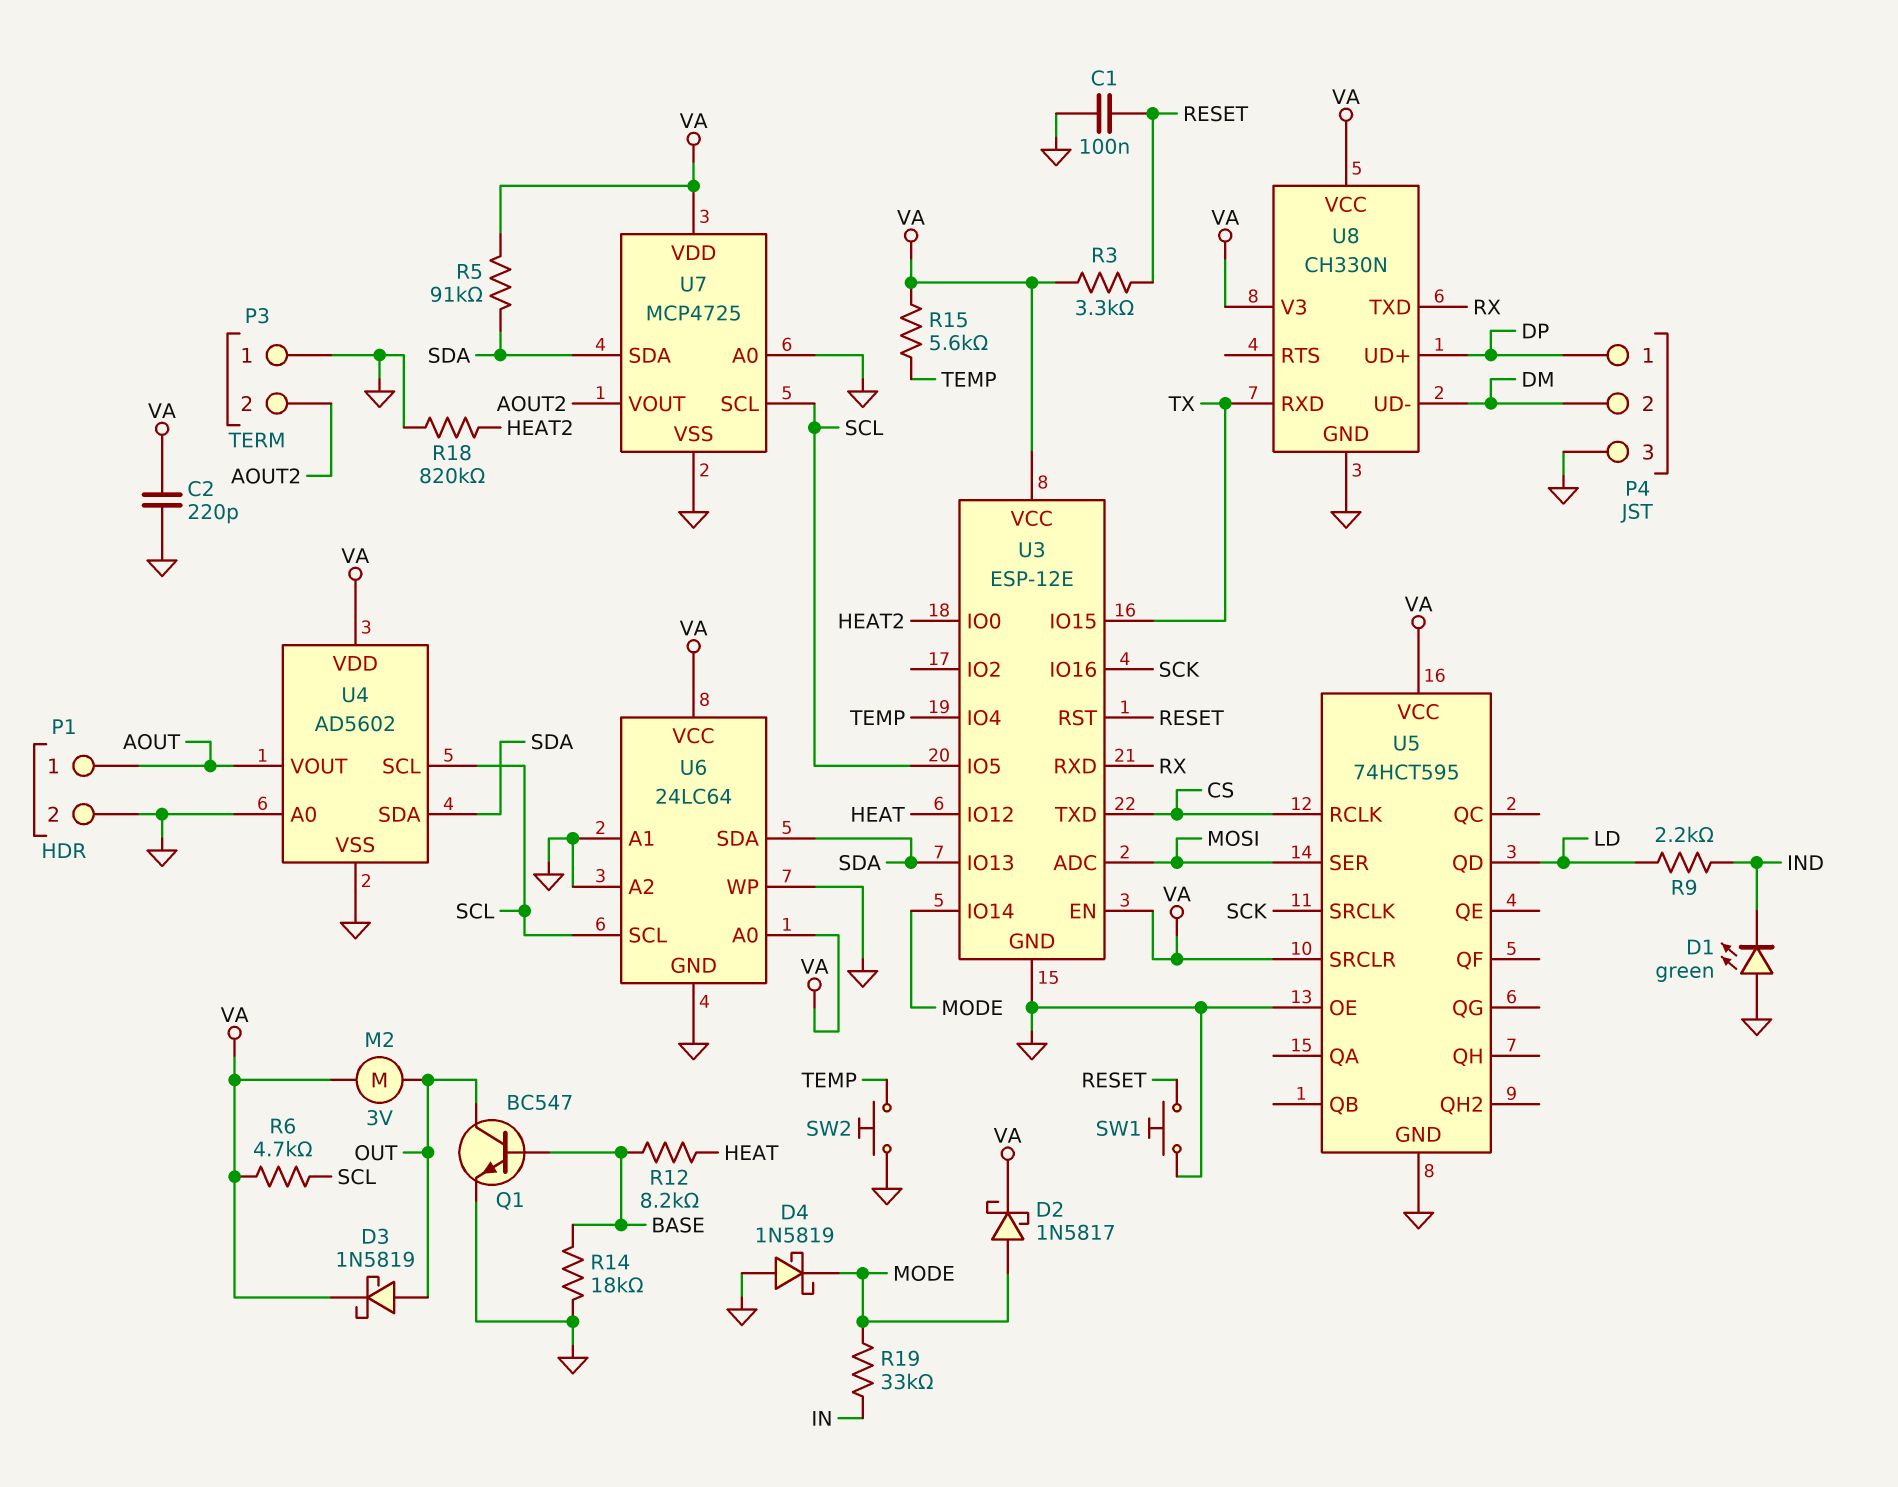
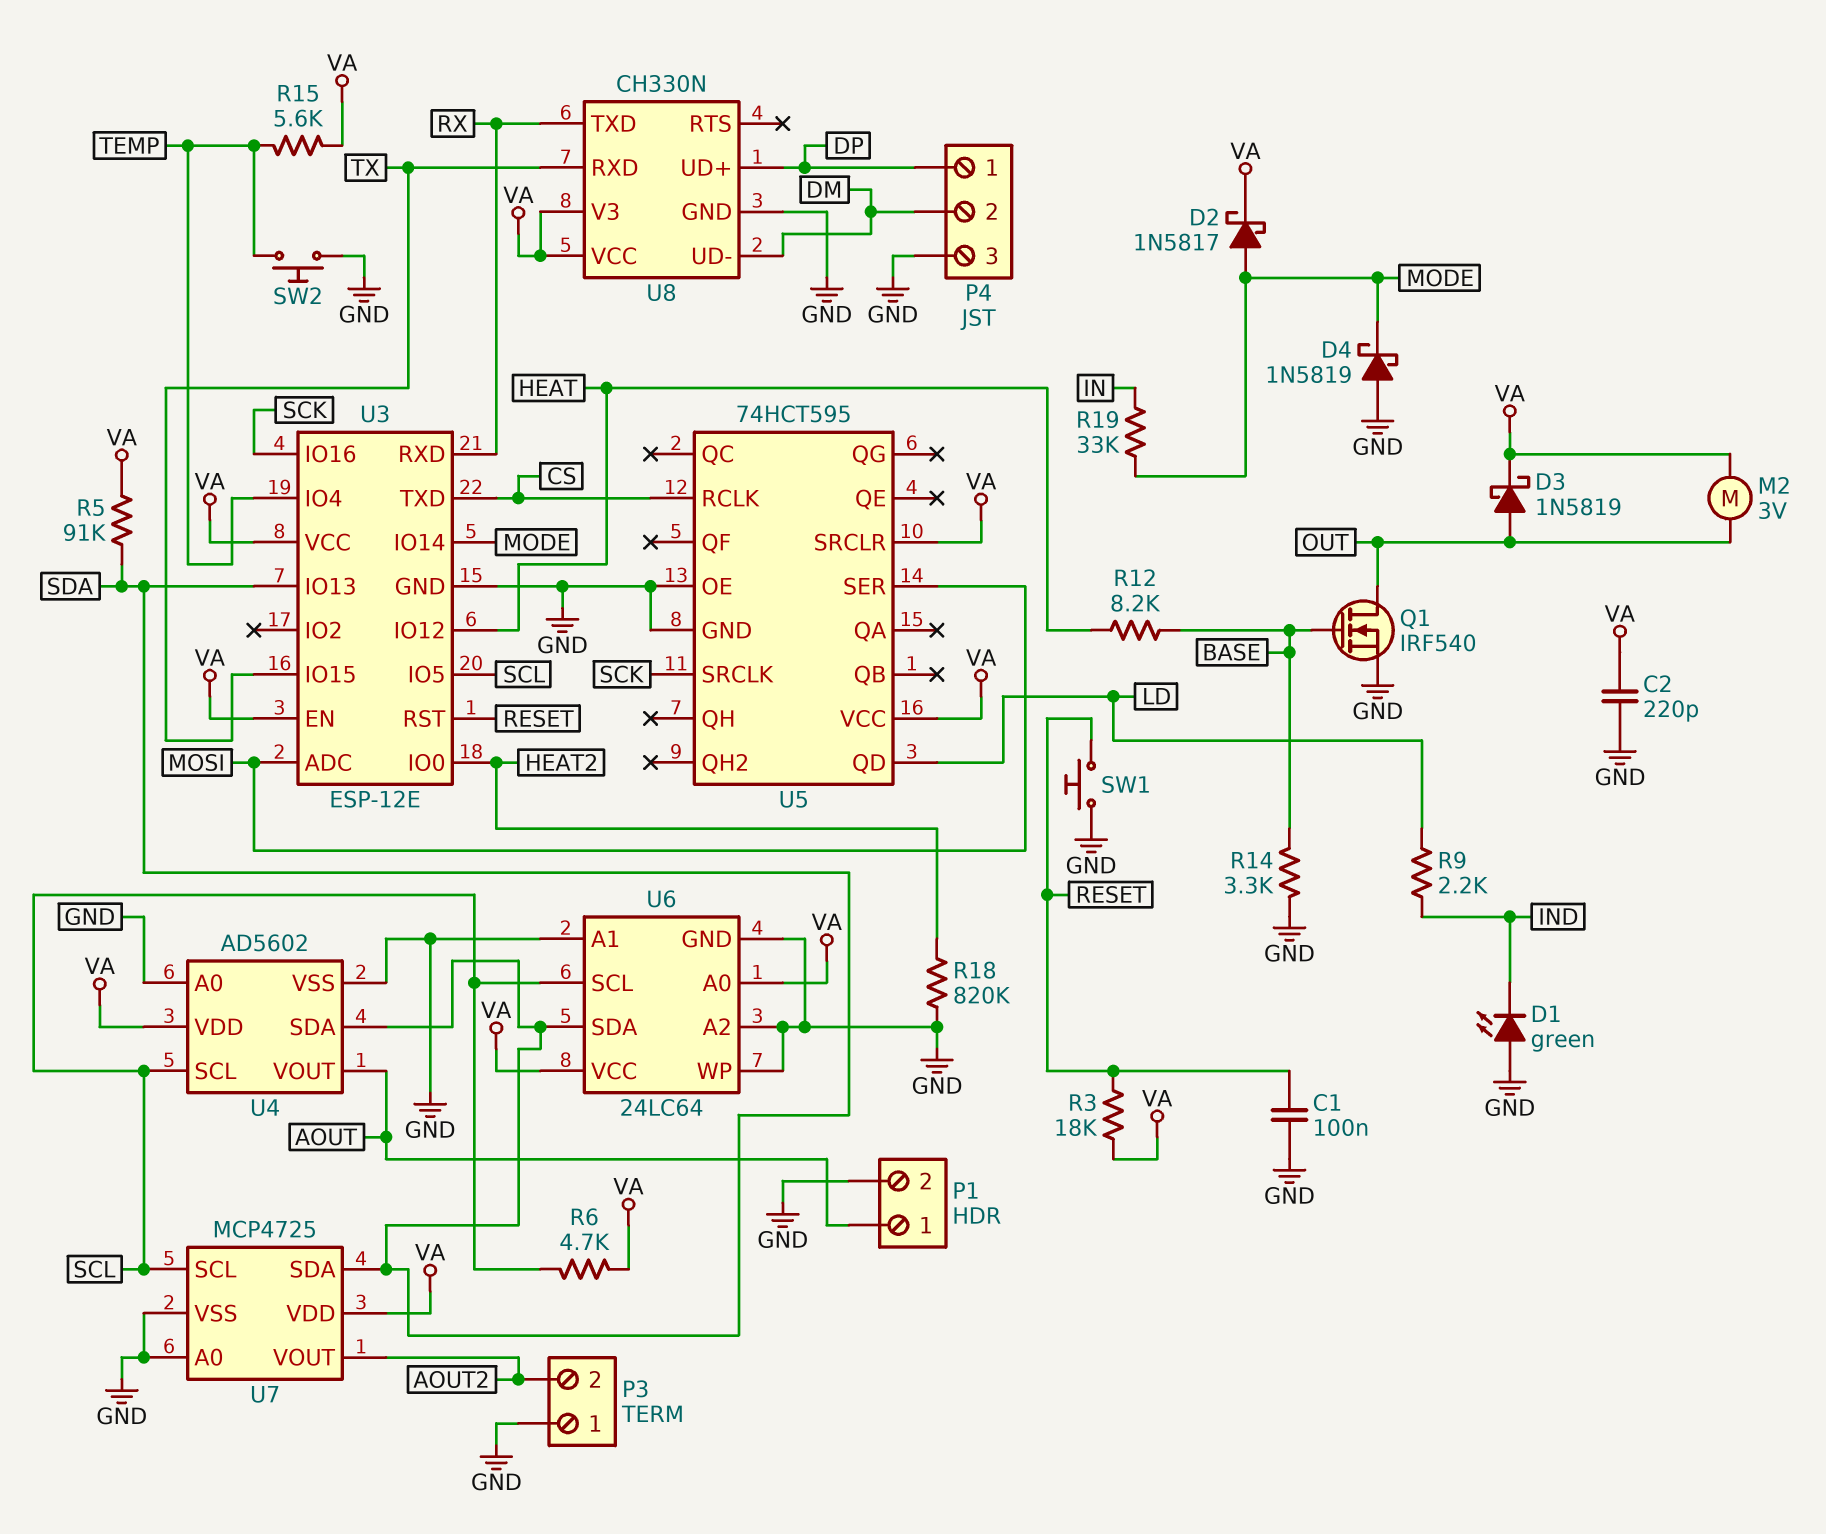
Q1: NPN BC547 (B BASE, C OUT, E GND) -> NMOS IRF540 (G BASE, D OUT, S GND)
R3: 3.3k (RESET, VA) -> 18k (RESET, VA)
R14: 18k (BASE, GND) -> 3.3k (BASE, GND)

